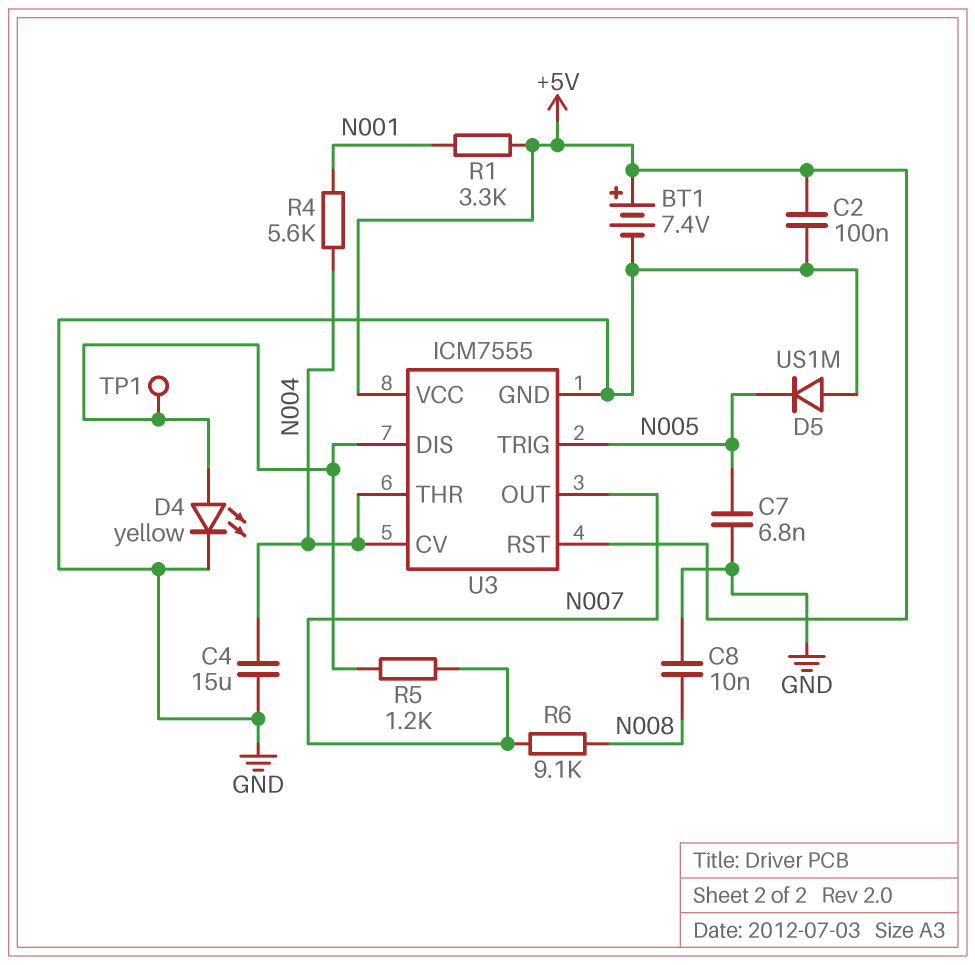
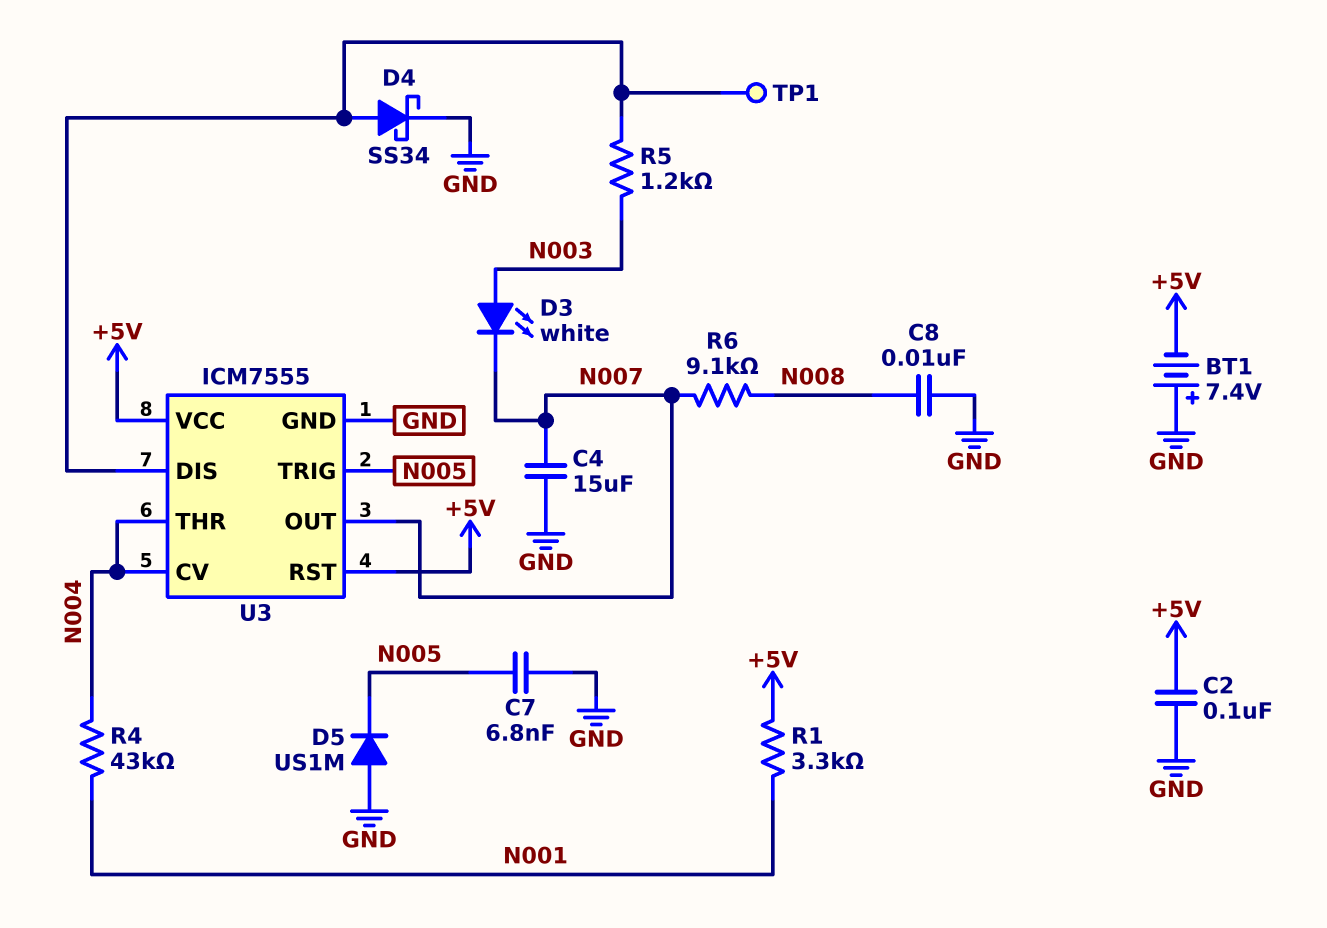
BT1: 7.4V (plus +5V, minus GND) -> 7.4V (plus GND, minus +5V)
C4: 15uF (GND, N004) -> 15uF (GND, N007)
D3: none -> LED white (A N003, K N007)
D4: LED yellow (A U3/DIS, K GND) -> schottky SS34 (A U3/DIS, K GND)
R4: 5.6k (N001, N004) -> 43k (N001, N004)
R5: 1.2k (N007, U3/DIS) -> 1.2k (N003, U3/DIS)

